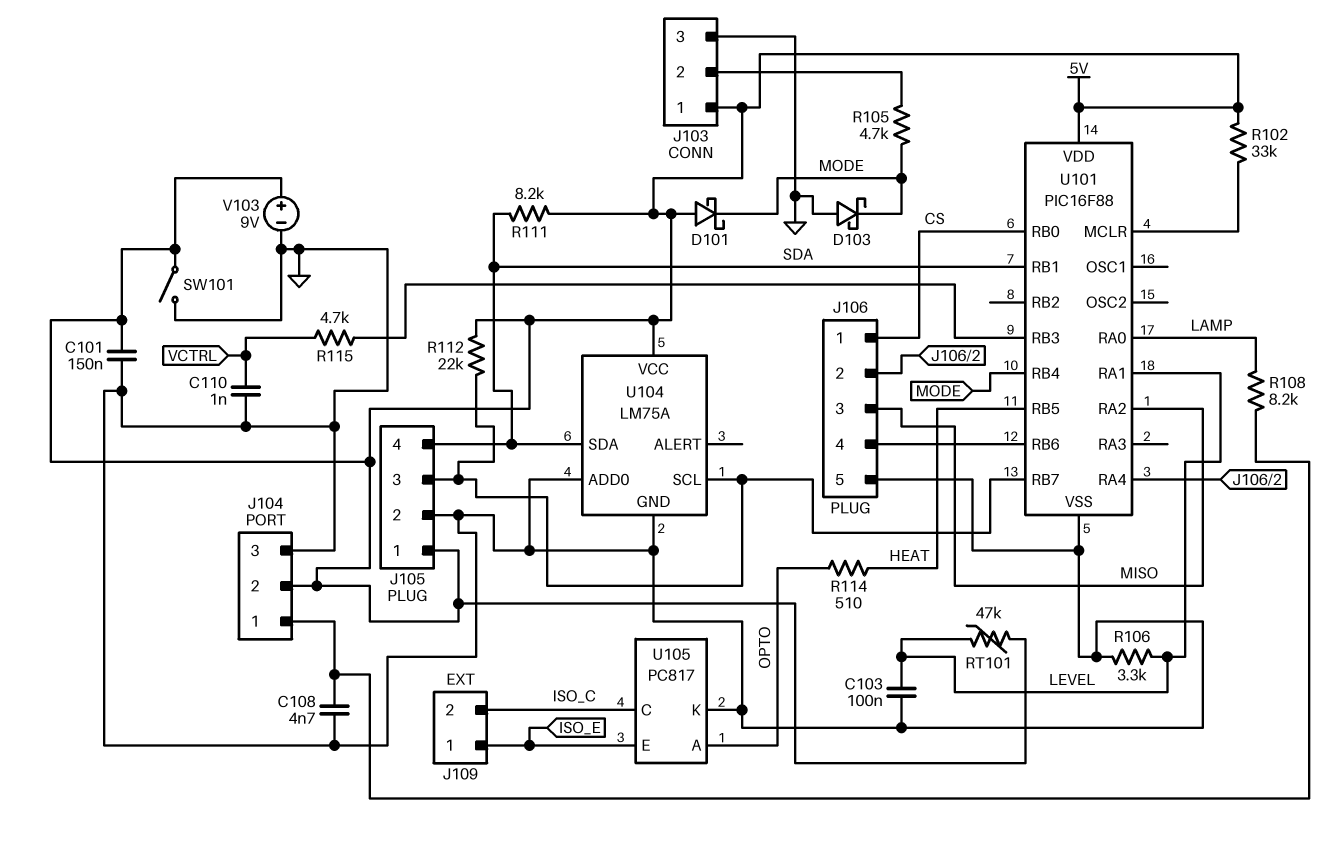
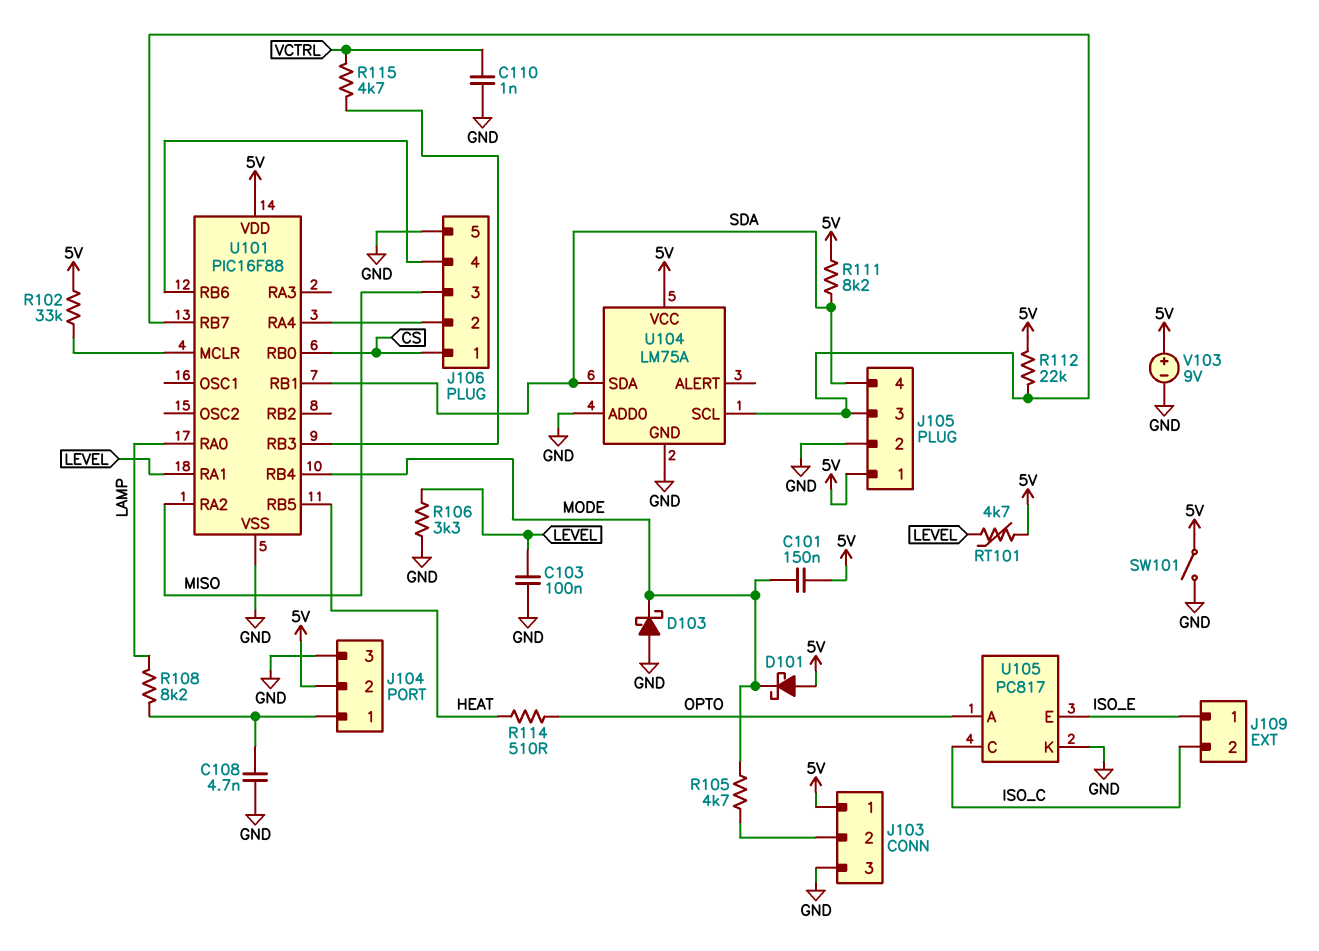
C101: 150nF (5V, GND) -> 150nF (5V, MODE)
RT101: 47k (5V, LEVEL) -> 4.7k (5V, LEVEL)

